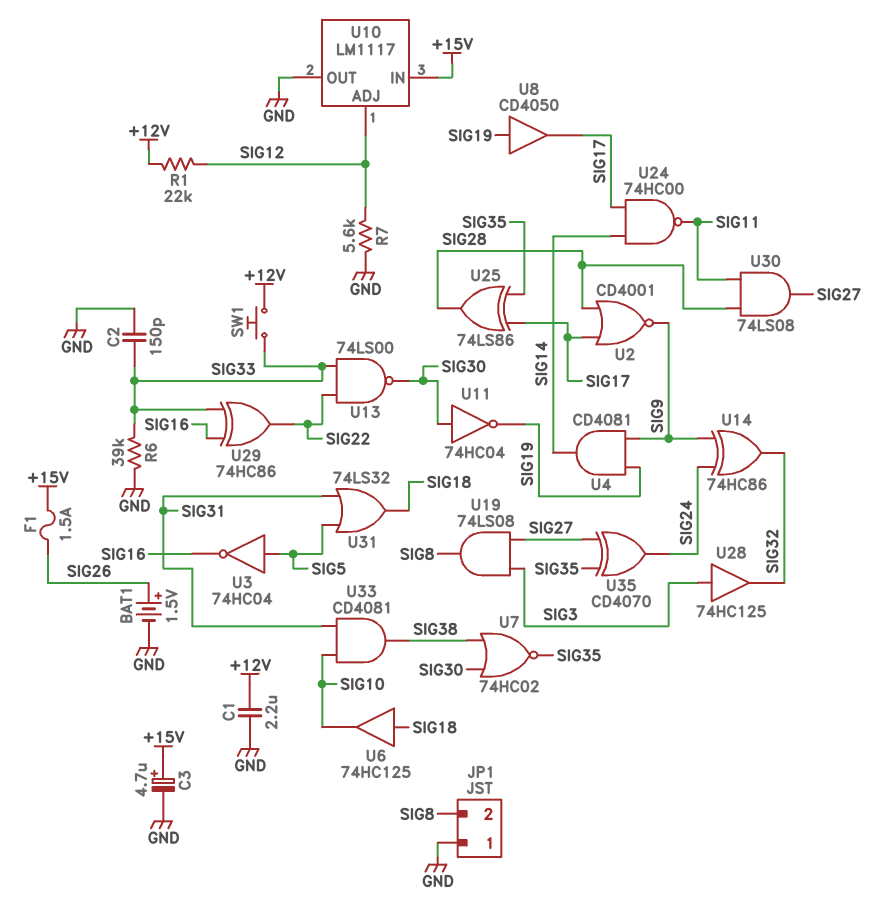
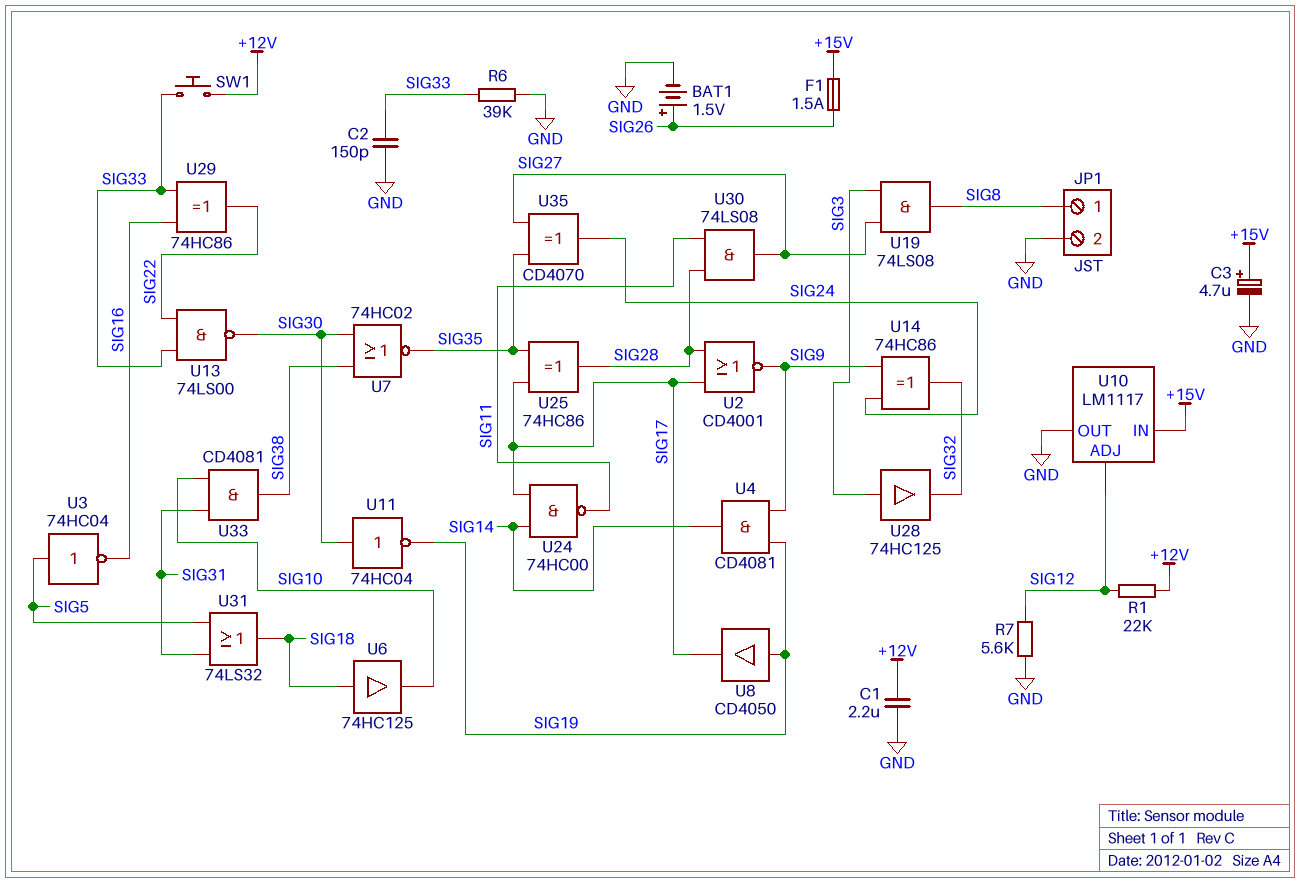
JP1 pin 1: GND -> SIG8
JP1 pin 2: SIG8 -> GND
U25: XOR 74LS86 (in SIG17, in SIG35, out SIG28) -> XOR 74HC86 (in SIG17, in SIG35, out SIG28)

